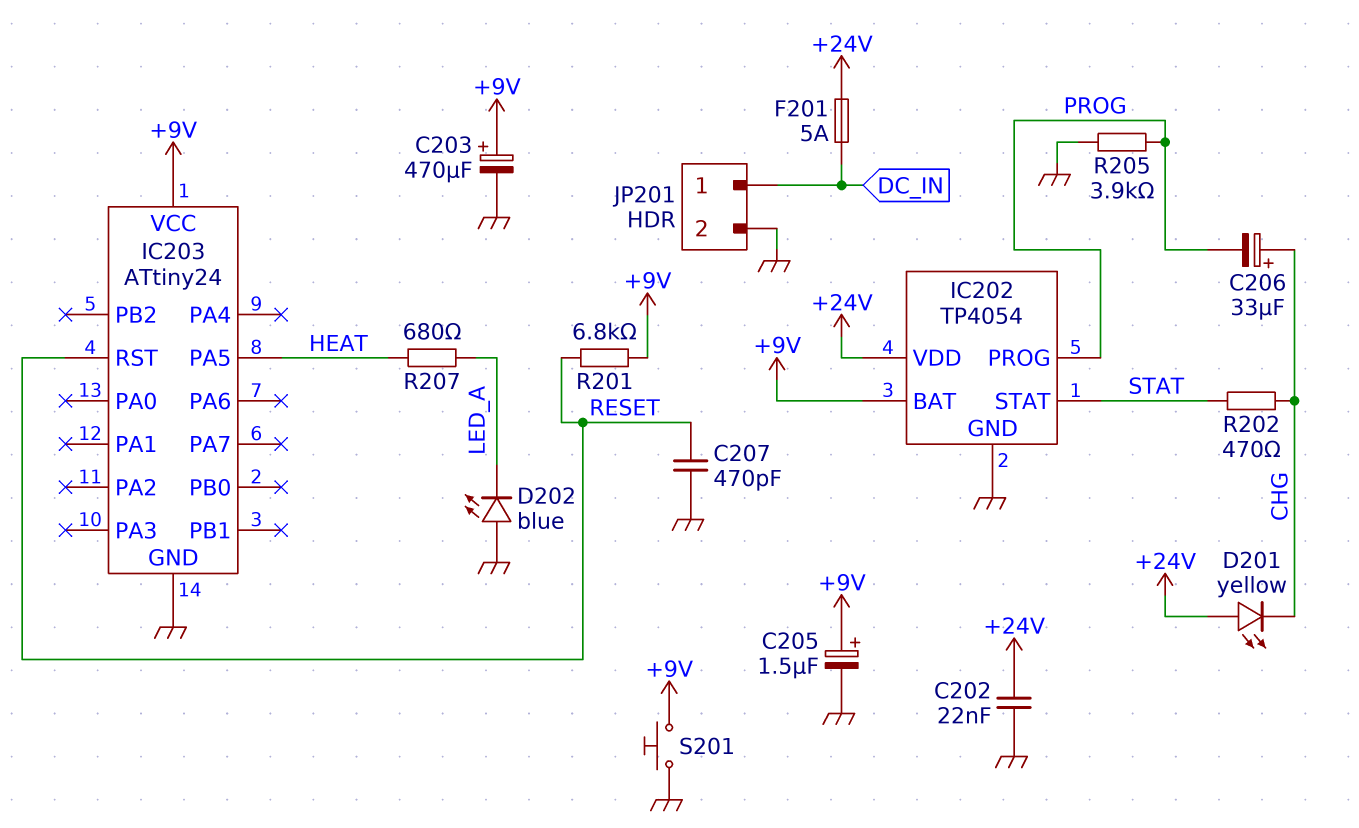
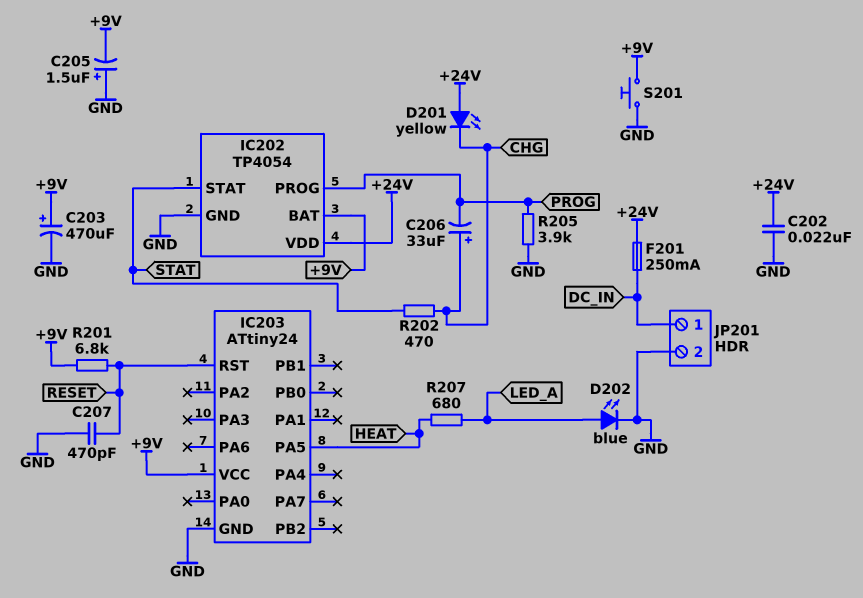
C205: 1.5uF (plus +9V, minus GND) -> 1.5uF (plus GND, minus +9V)
D202: LED blue (A GND, K LED_A) -> LED blue (A LED_A, K GND)
F201: 5A (+24V, DC_IN) -> 250mA (+24V, DC_IN)

